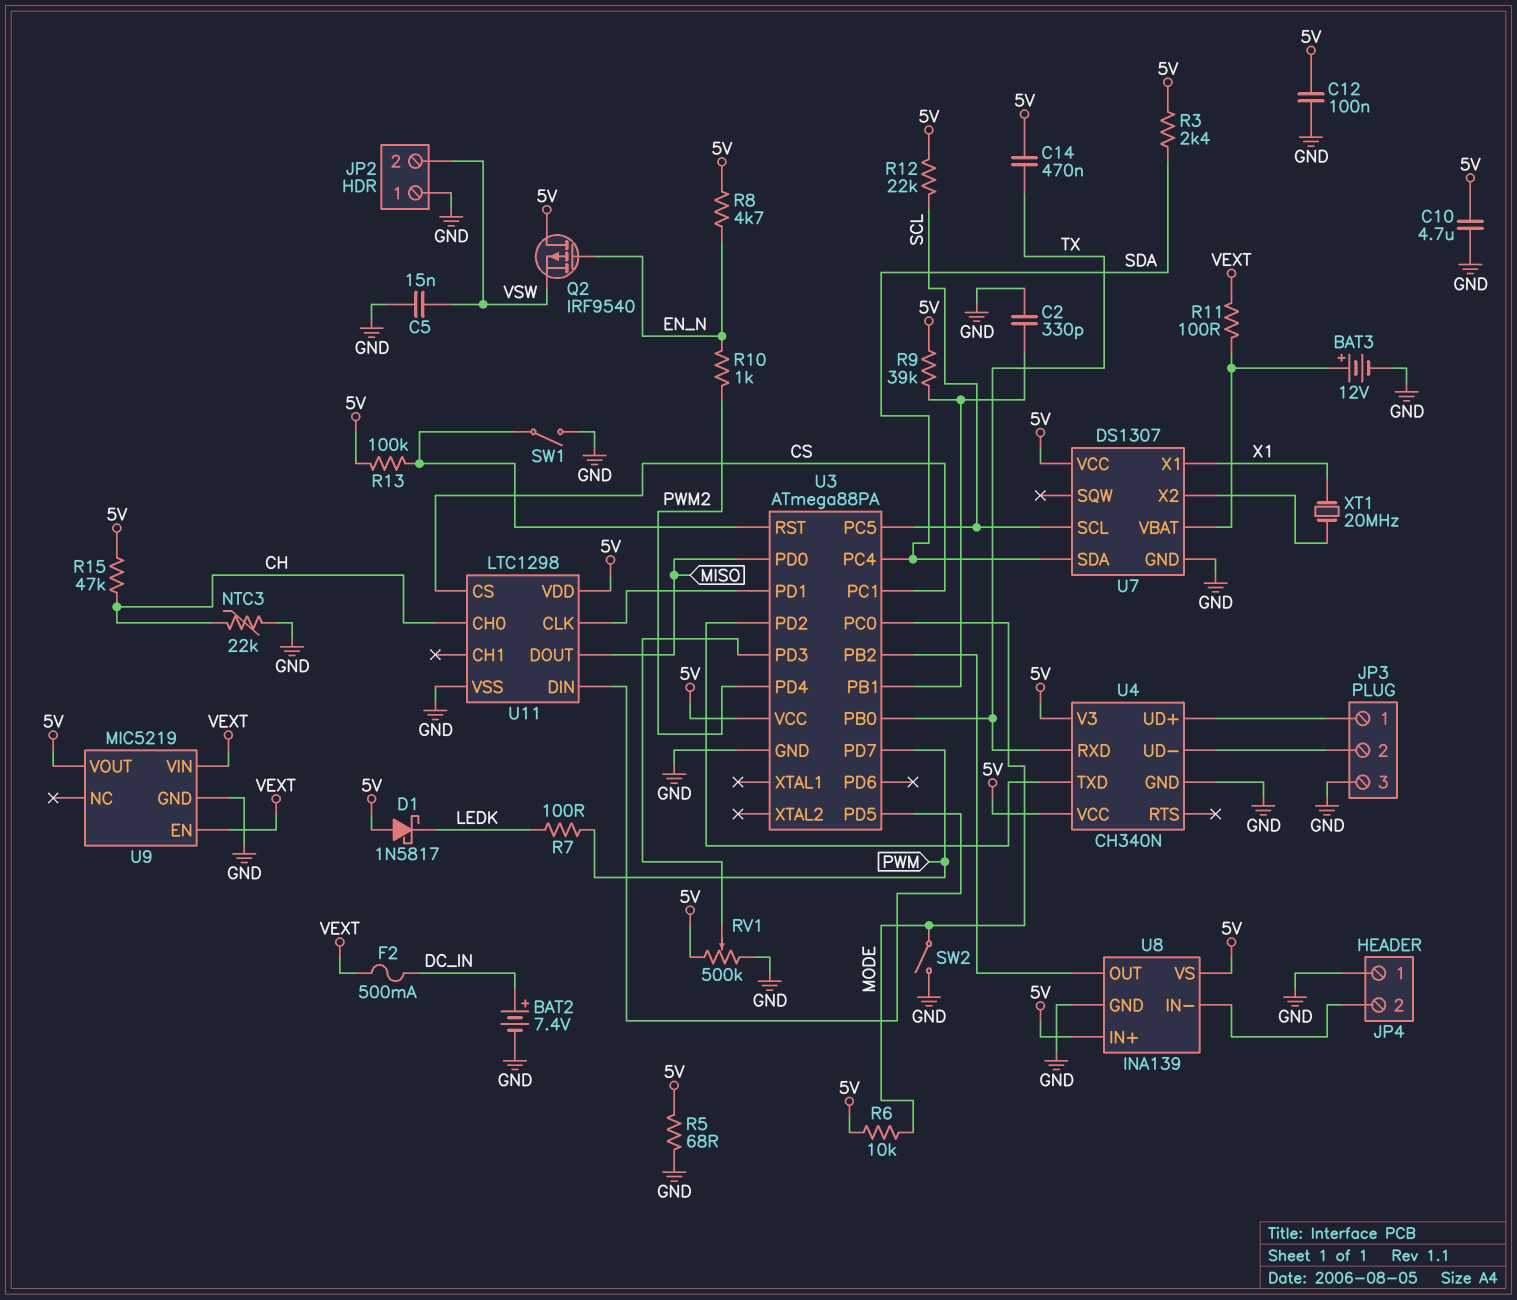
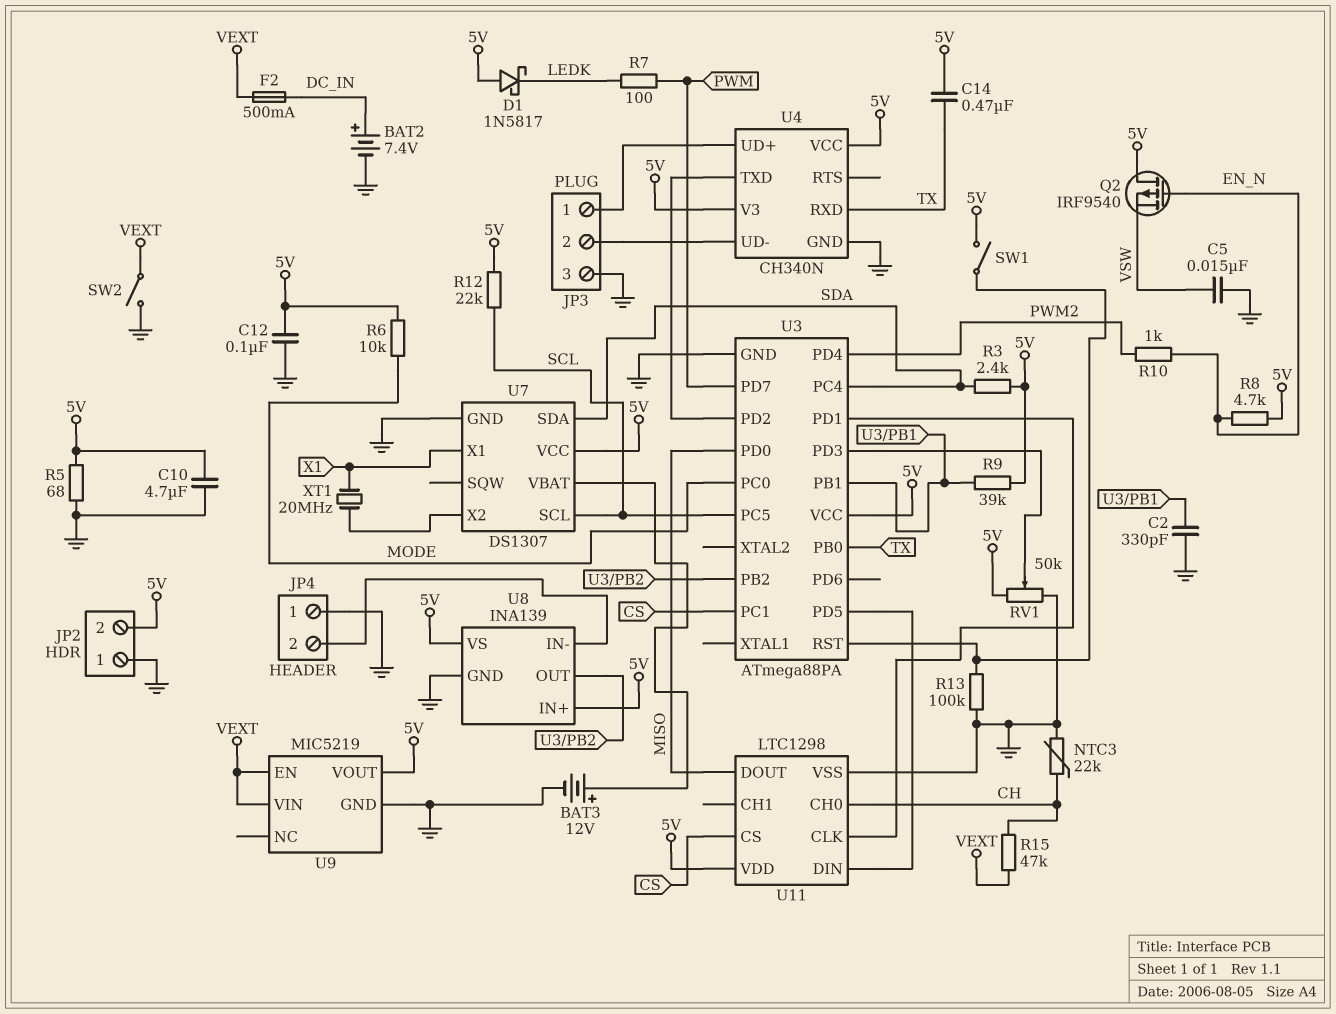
JP2 pin 2: VSW -> 5V
R11: 100 (U7/VBAT, VEXT) -> none
R13: 100k (5V, U3/RST) -> 100k (GND, U3/RST)
R15: 47k (5V, CH) -> 47k (CH, VEXT)
RV1: 500k (5V, GND, wiper U3/PD3) -> 50k (5V, GND, wiper U3/PD3)
SW1: switch (GND, U3/RST) -> switch (5V, U3/RST)
SW2: switch (GND, MODE) -> switch (GND, VEXT)

